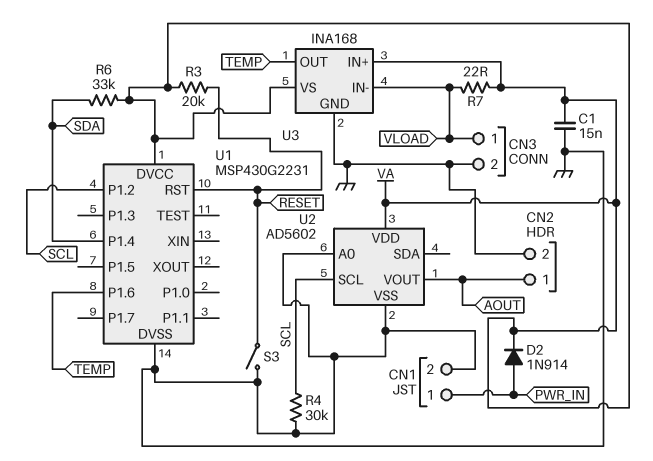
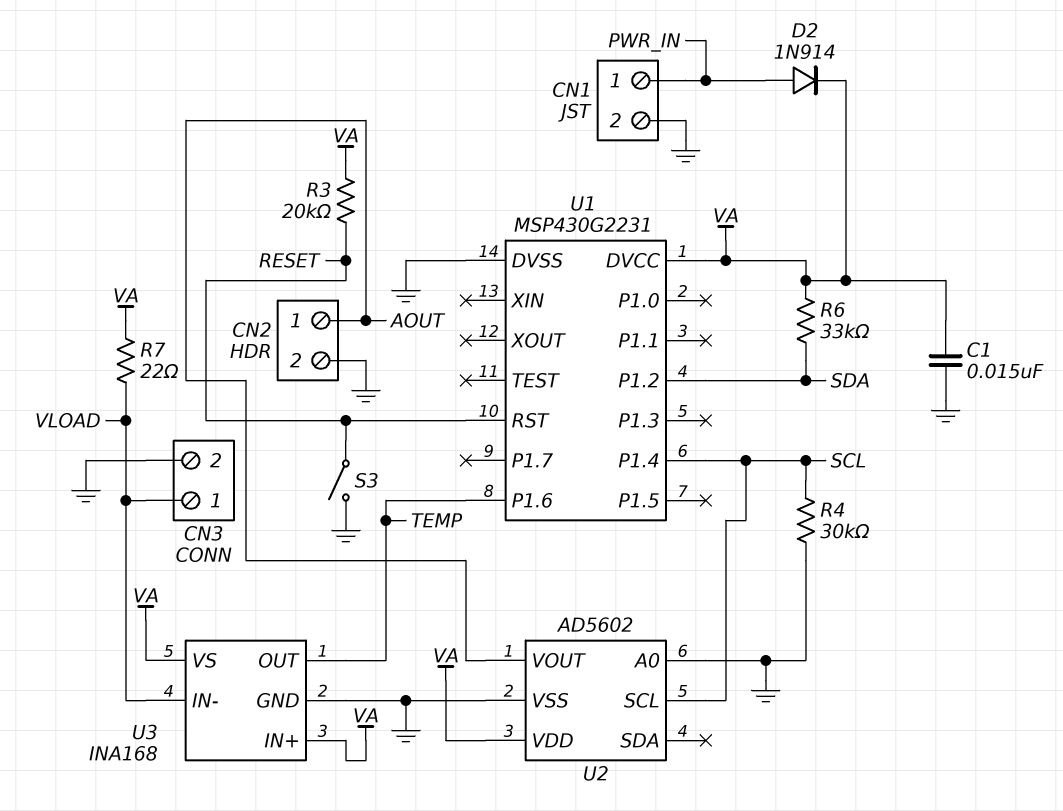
U1 pin P1.2: SCL -> SDA
U1 pin P1.4: SDA -> SCL

